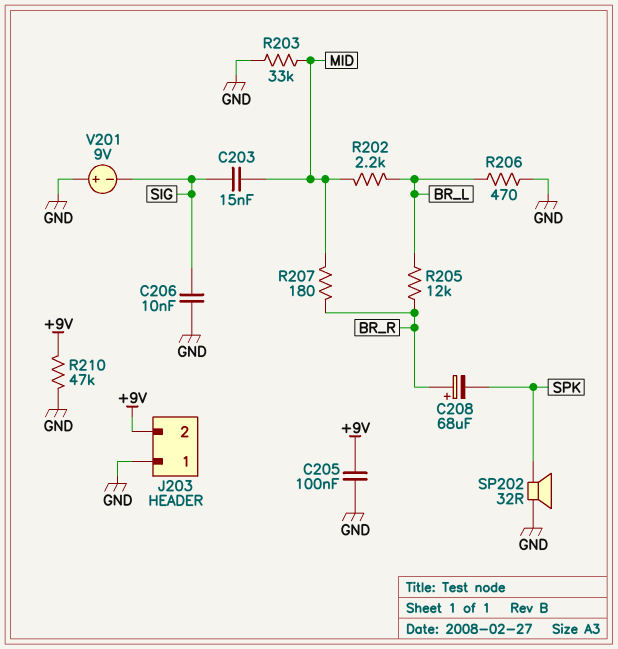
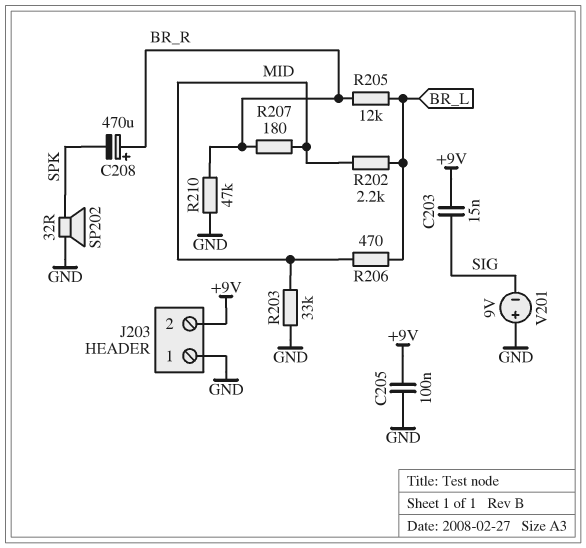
C203: 15nF (MID, SIG) -> 15nF (+9V, SIG)
C206: 10nF (GND, SIG) -> none
C208: 68uF (plus BR_R, minus SPK) -> 470uF (plus BR_R, minus SPK)
R206: 470 (BR_L, GND) -> 470 (BR_L, MID)
R210: 47k (+9V, GND) -> 47k (BR_R, GND)

